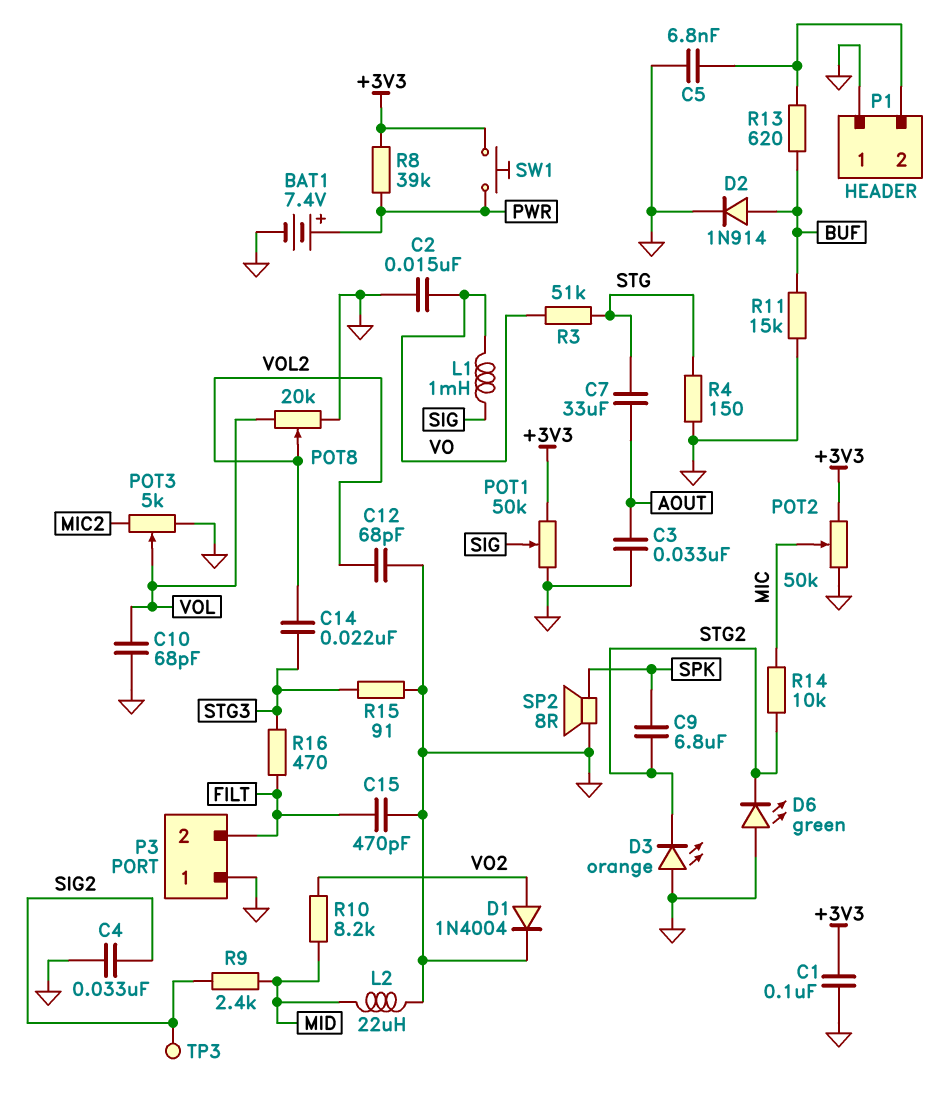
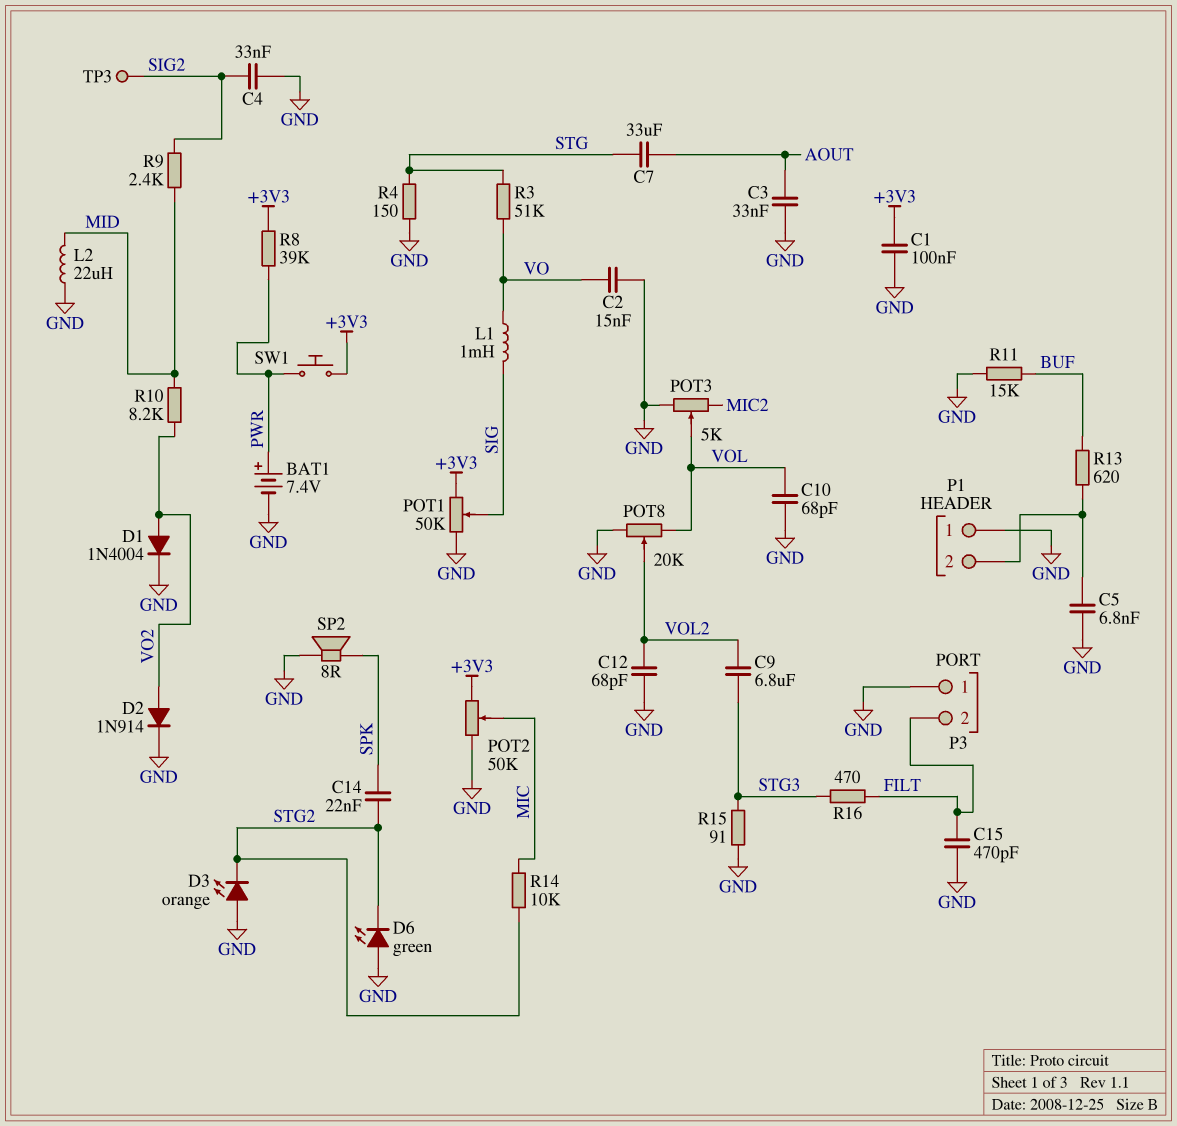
C9: 6.8uF (SPK, STG2) -> 6.8uF (STG3, VOL2)
C14: 22nF (STG3, VOL2) -> 22nF (SPK, STG2)
D2: diode 1N914 (A BUF, K GND) -> diode 1N914 (A VO2, K GND)

